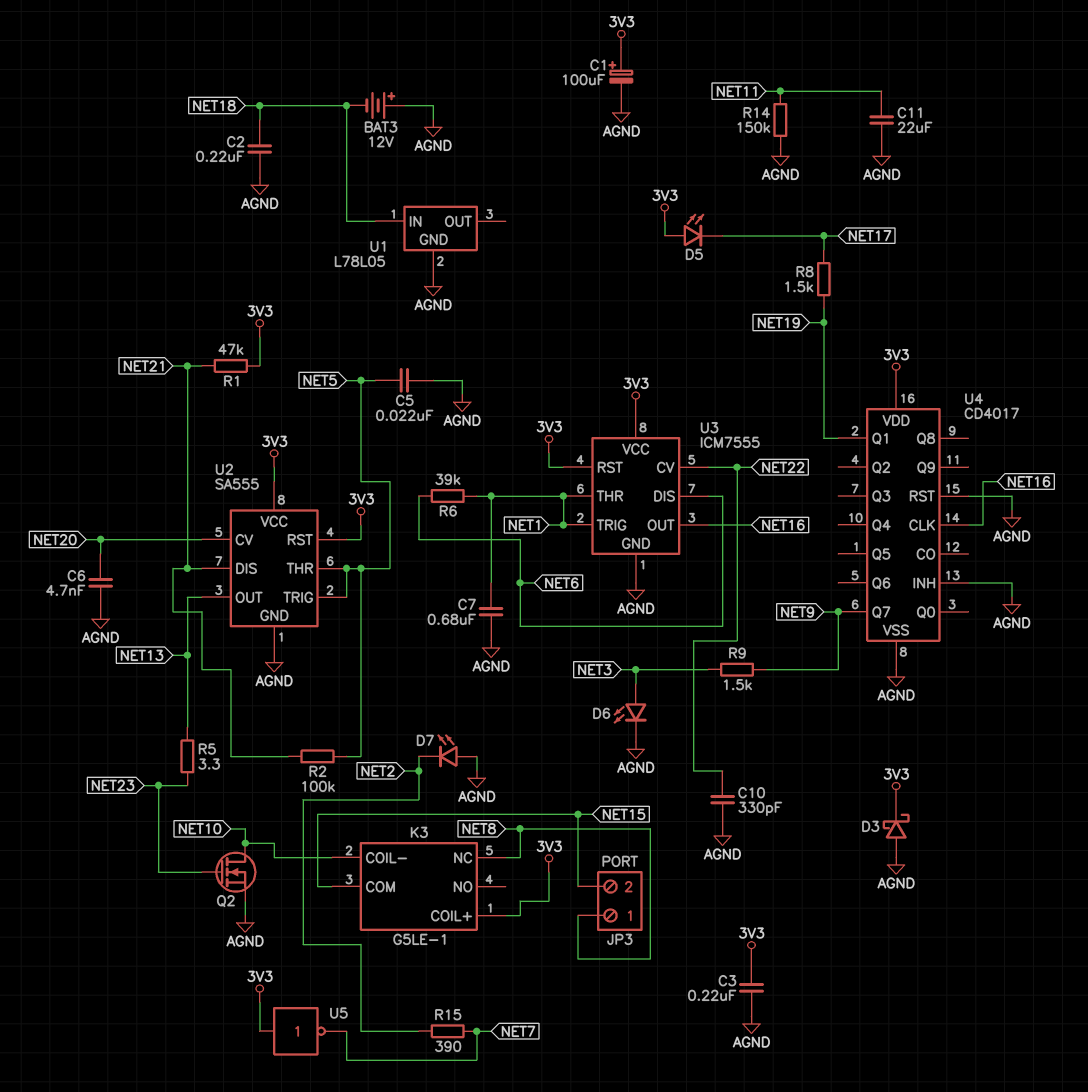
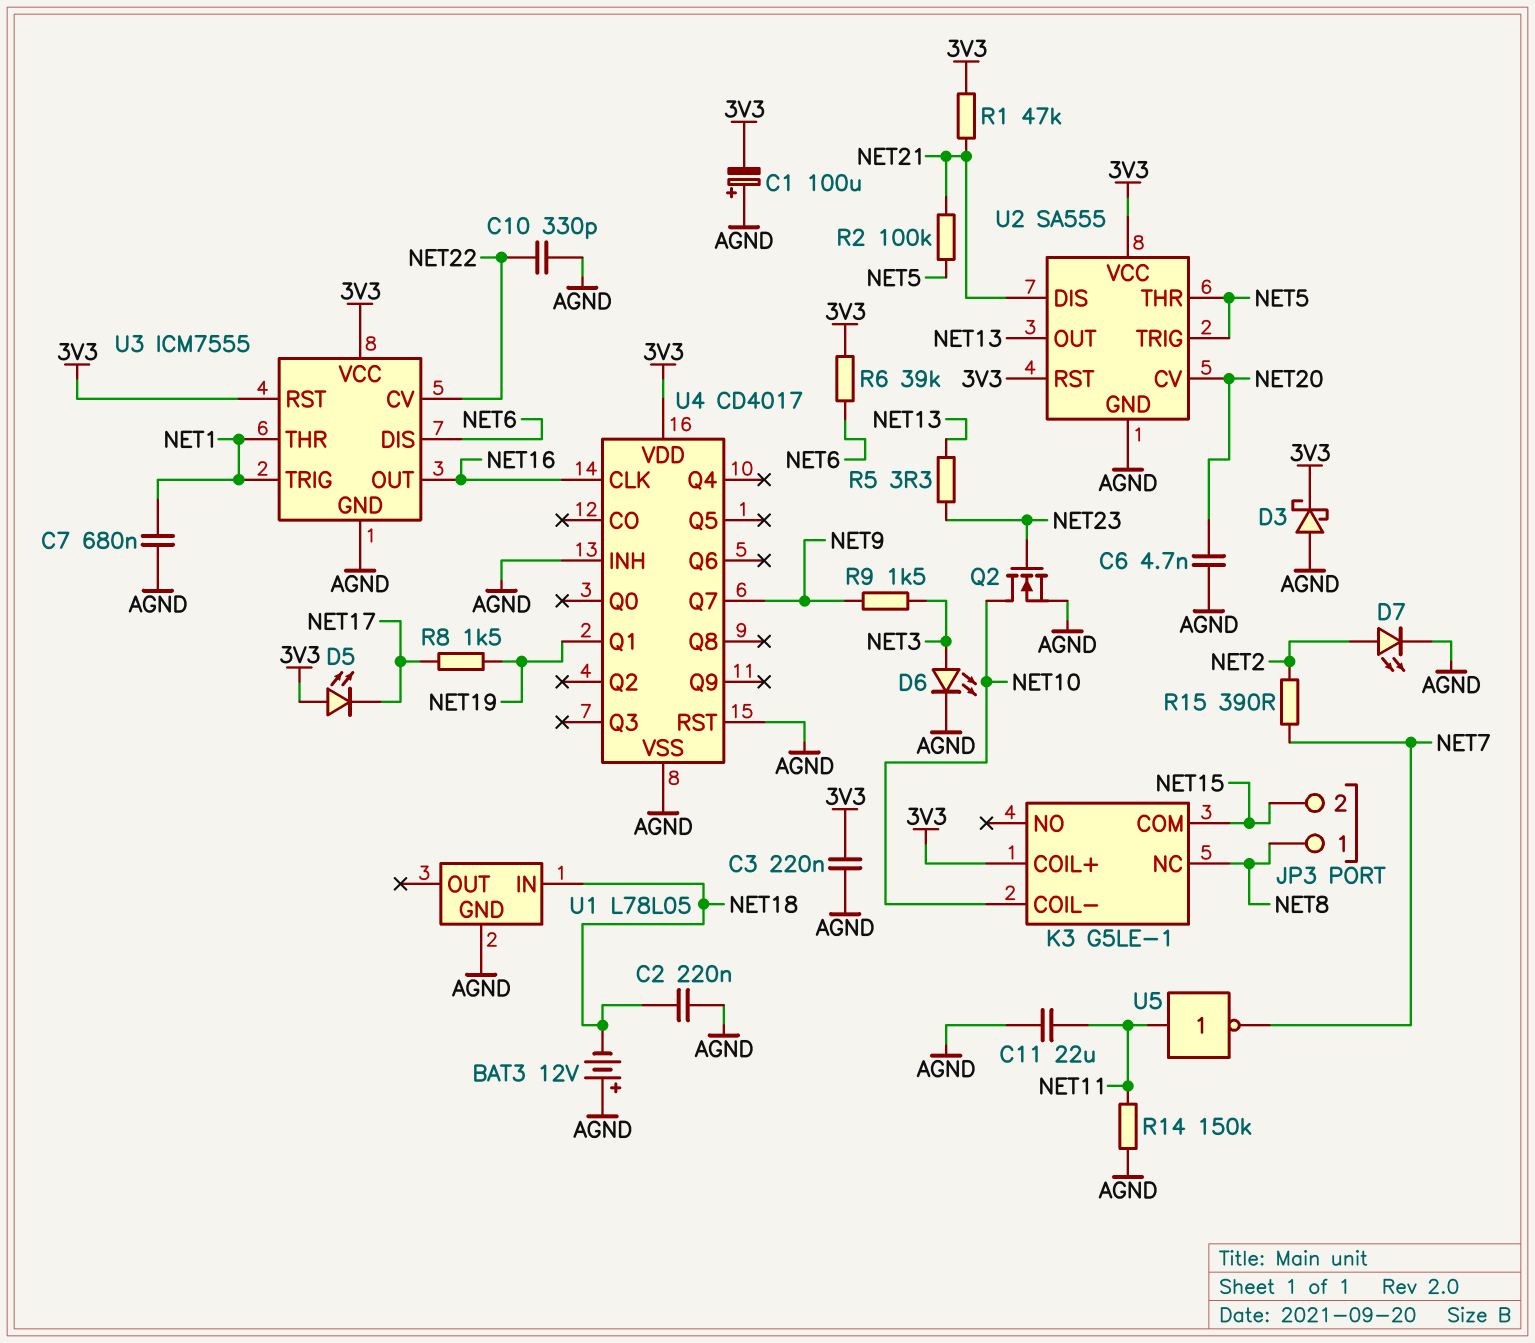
C1: 100uF (plus 3V3, minus AGND) -> 100uF (plus AGND, minus 3V3)
C5: 22nF (AGND, NET5) -> none
D7: LED (A AGND, K NET2) -> LED (A NET2, K AGND)
R6: 39k (NET1, NET6) -> 39k (3V3, NET6)
U5: NOT (in 3V3, out NET7) -> NOT (in NET11, out NET7)

